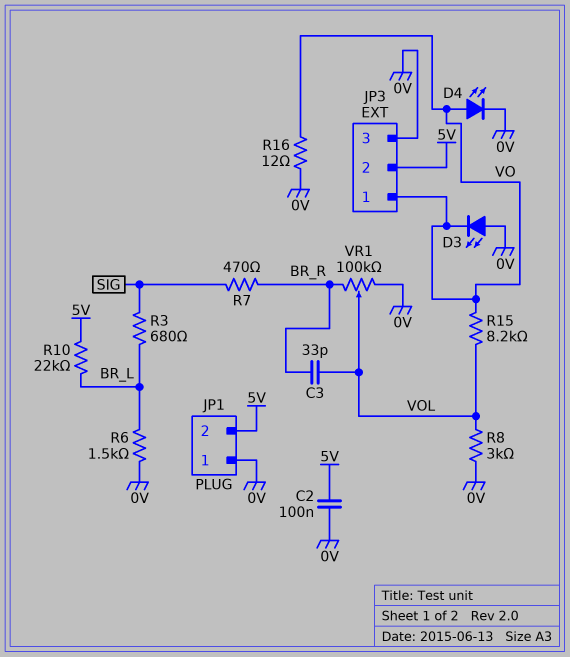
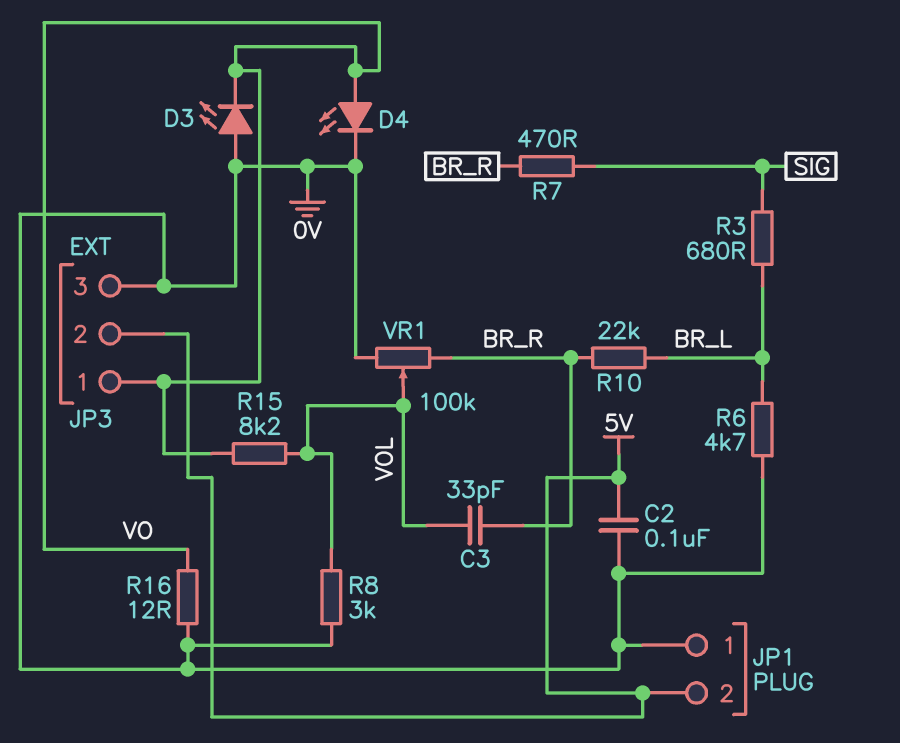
R6: 1.5k (0V, BR_L) -> 4.7k (0V, BR_L)
R10: 22k (5V, BR_L) -> 22k (BR_L, BR_R)

